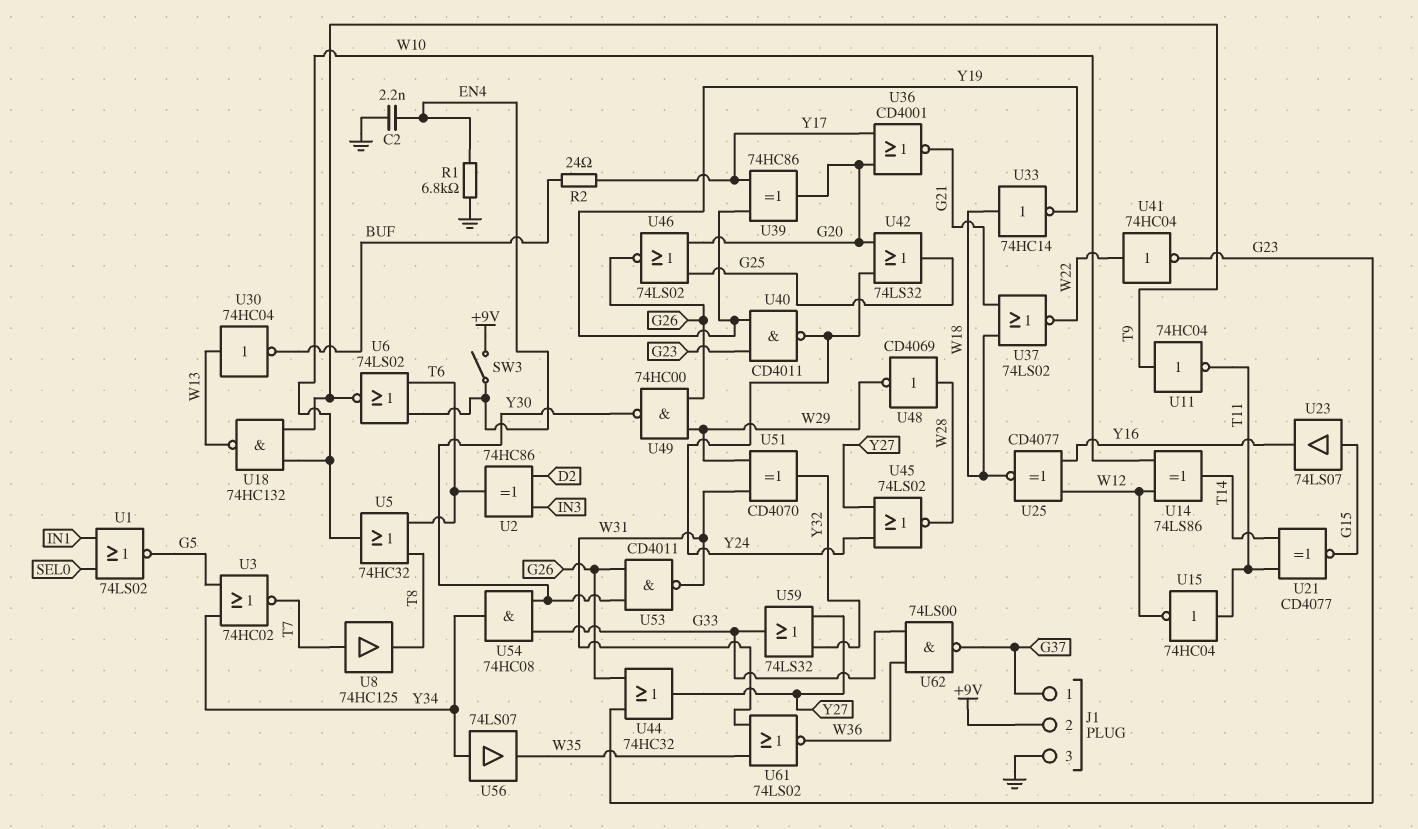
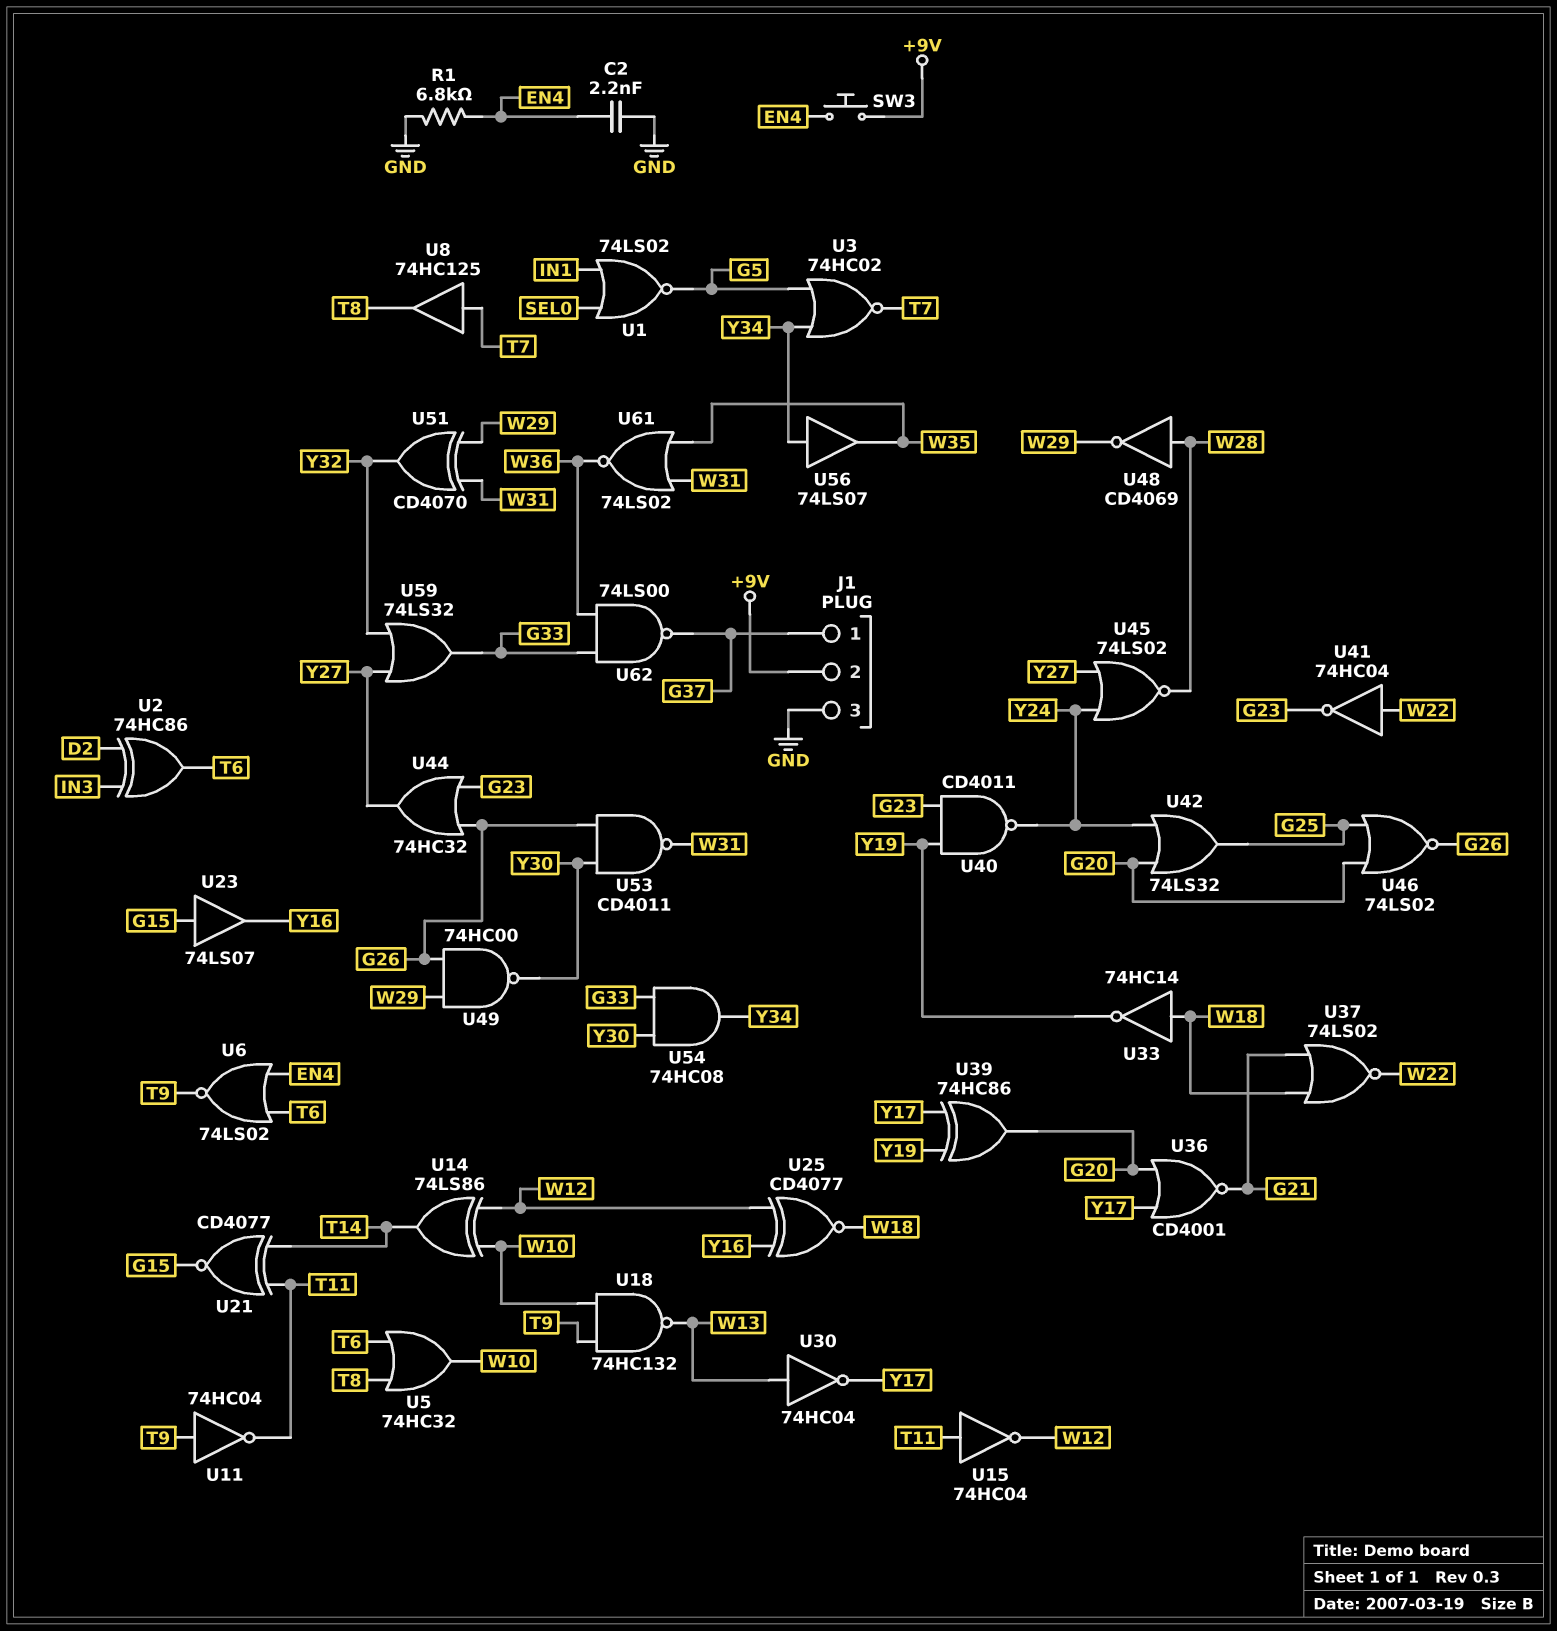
R2: 24 (BUF, Y17) -> none
SW3: switch (+9V, EN4) -> button (+9V, EN4)
U30: NOT 74HC04 (in W13, out BUF) -> NOT 74HC04 (in W13, out Y17)

